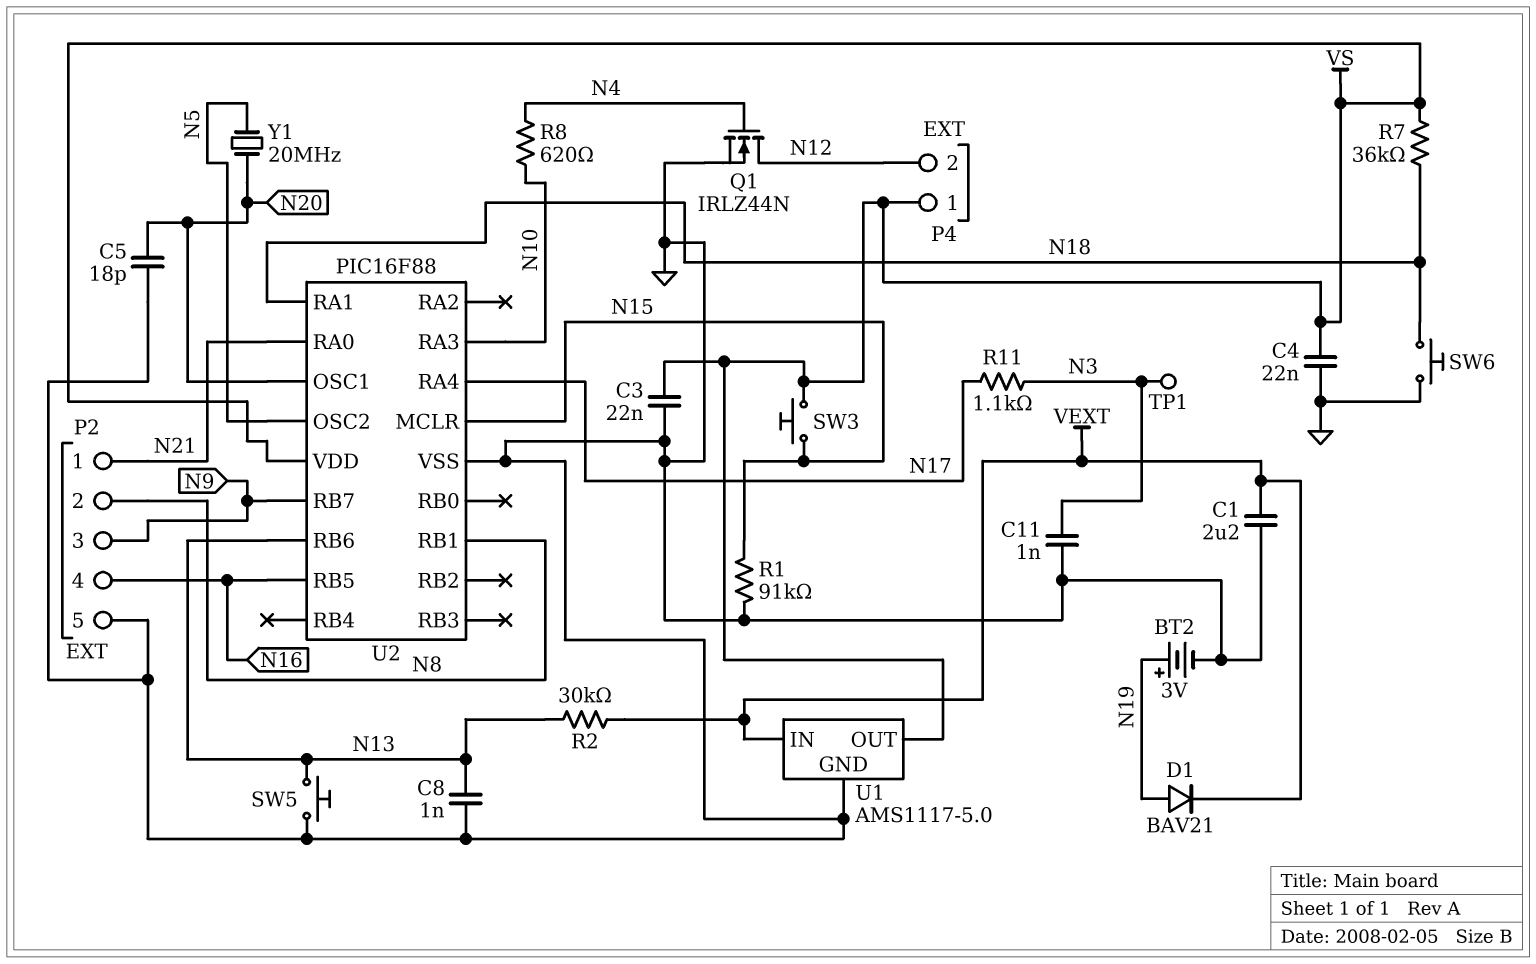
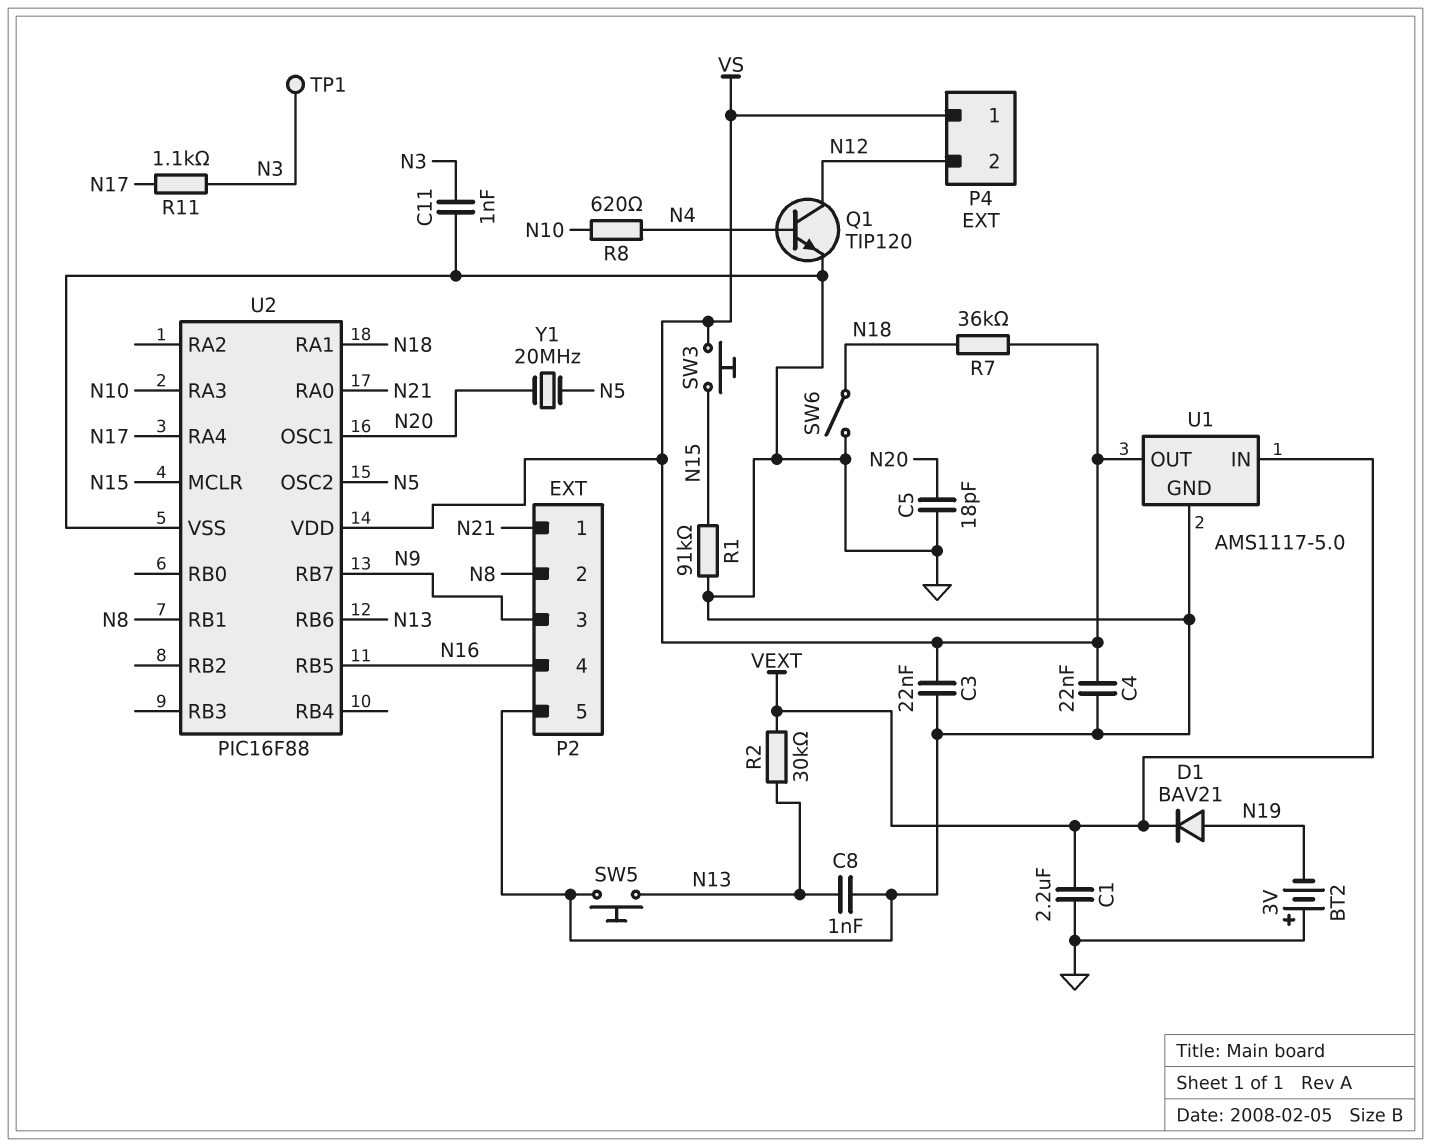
BT2: 3V (plus N19, minus GND) -> 3V (plus GND, minus N19)
Q1: NMOS IRLZ44N (G N4, D N12, S GND) -> NPN TIP120 (B N4, C N12, E GND)
SW6: button (GND, N18) -> switch (GND, N18)

